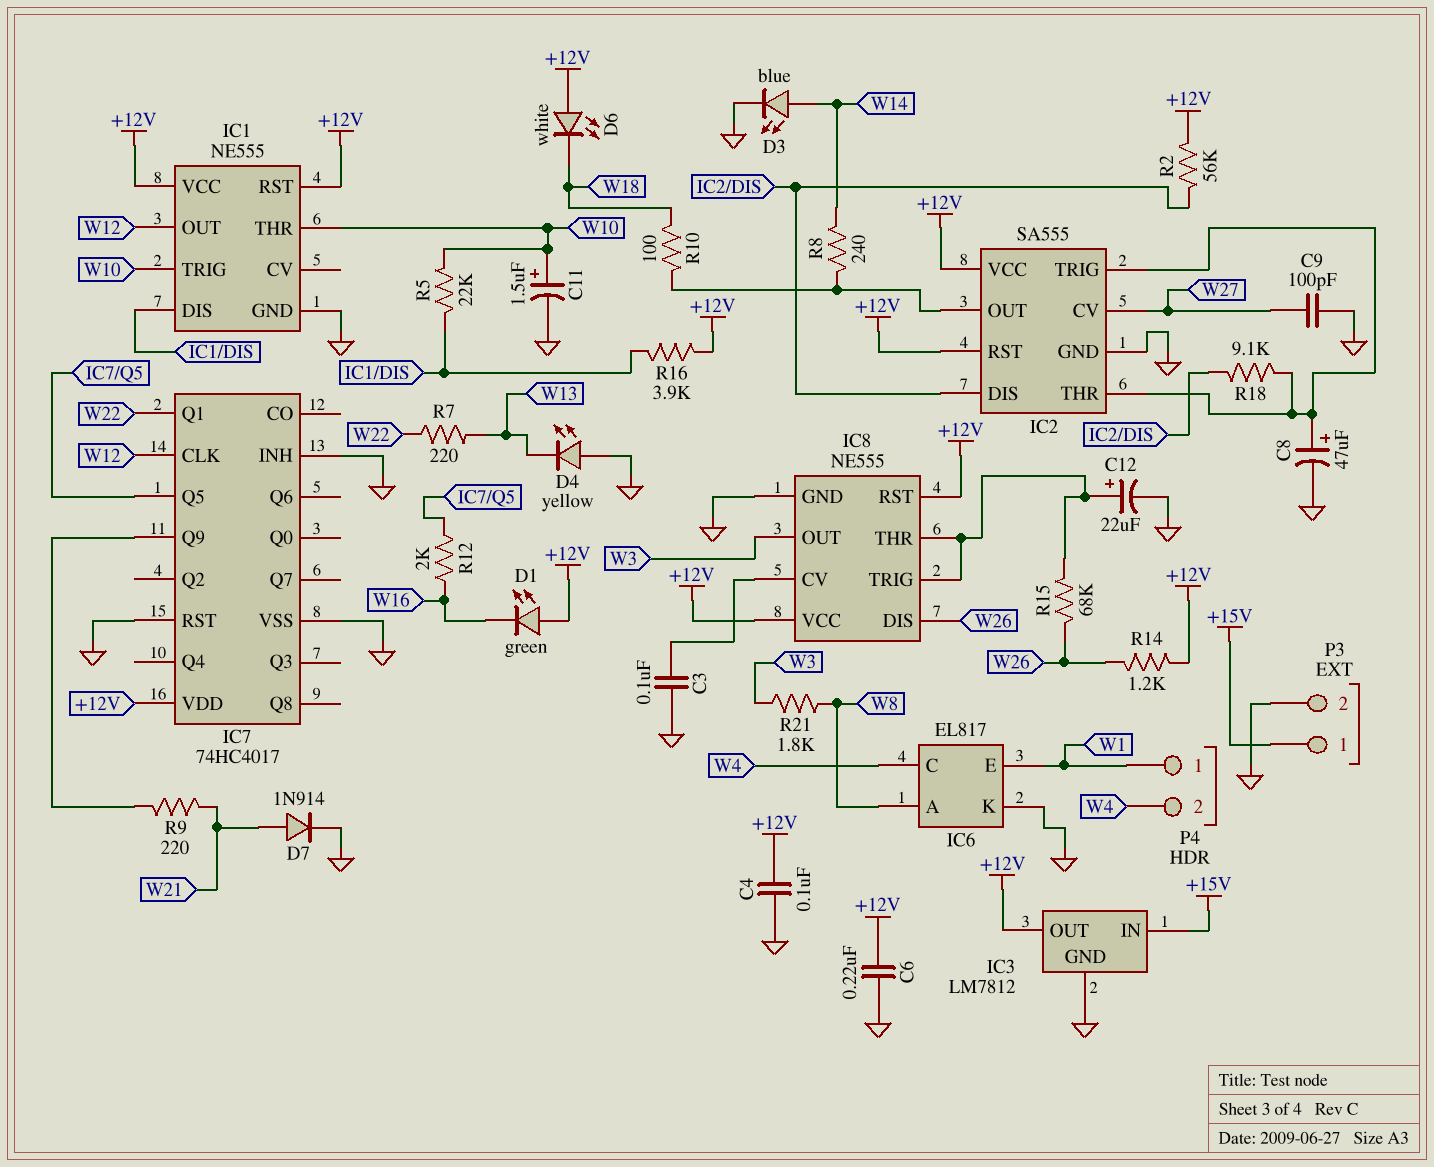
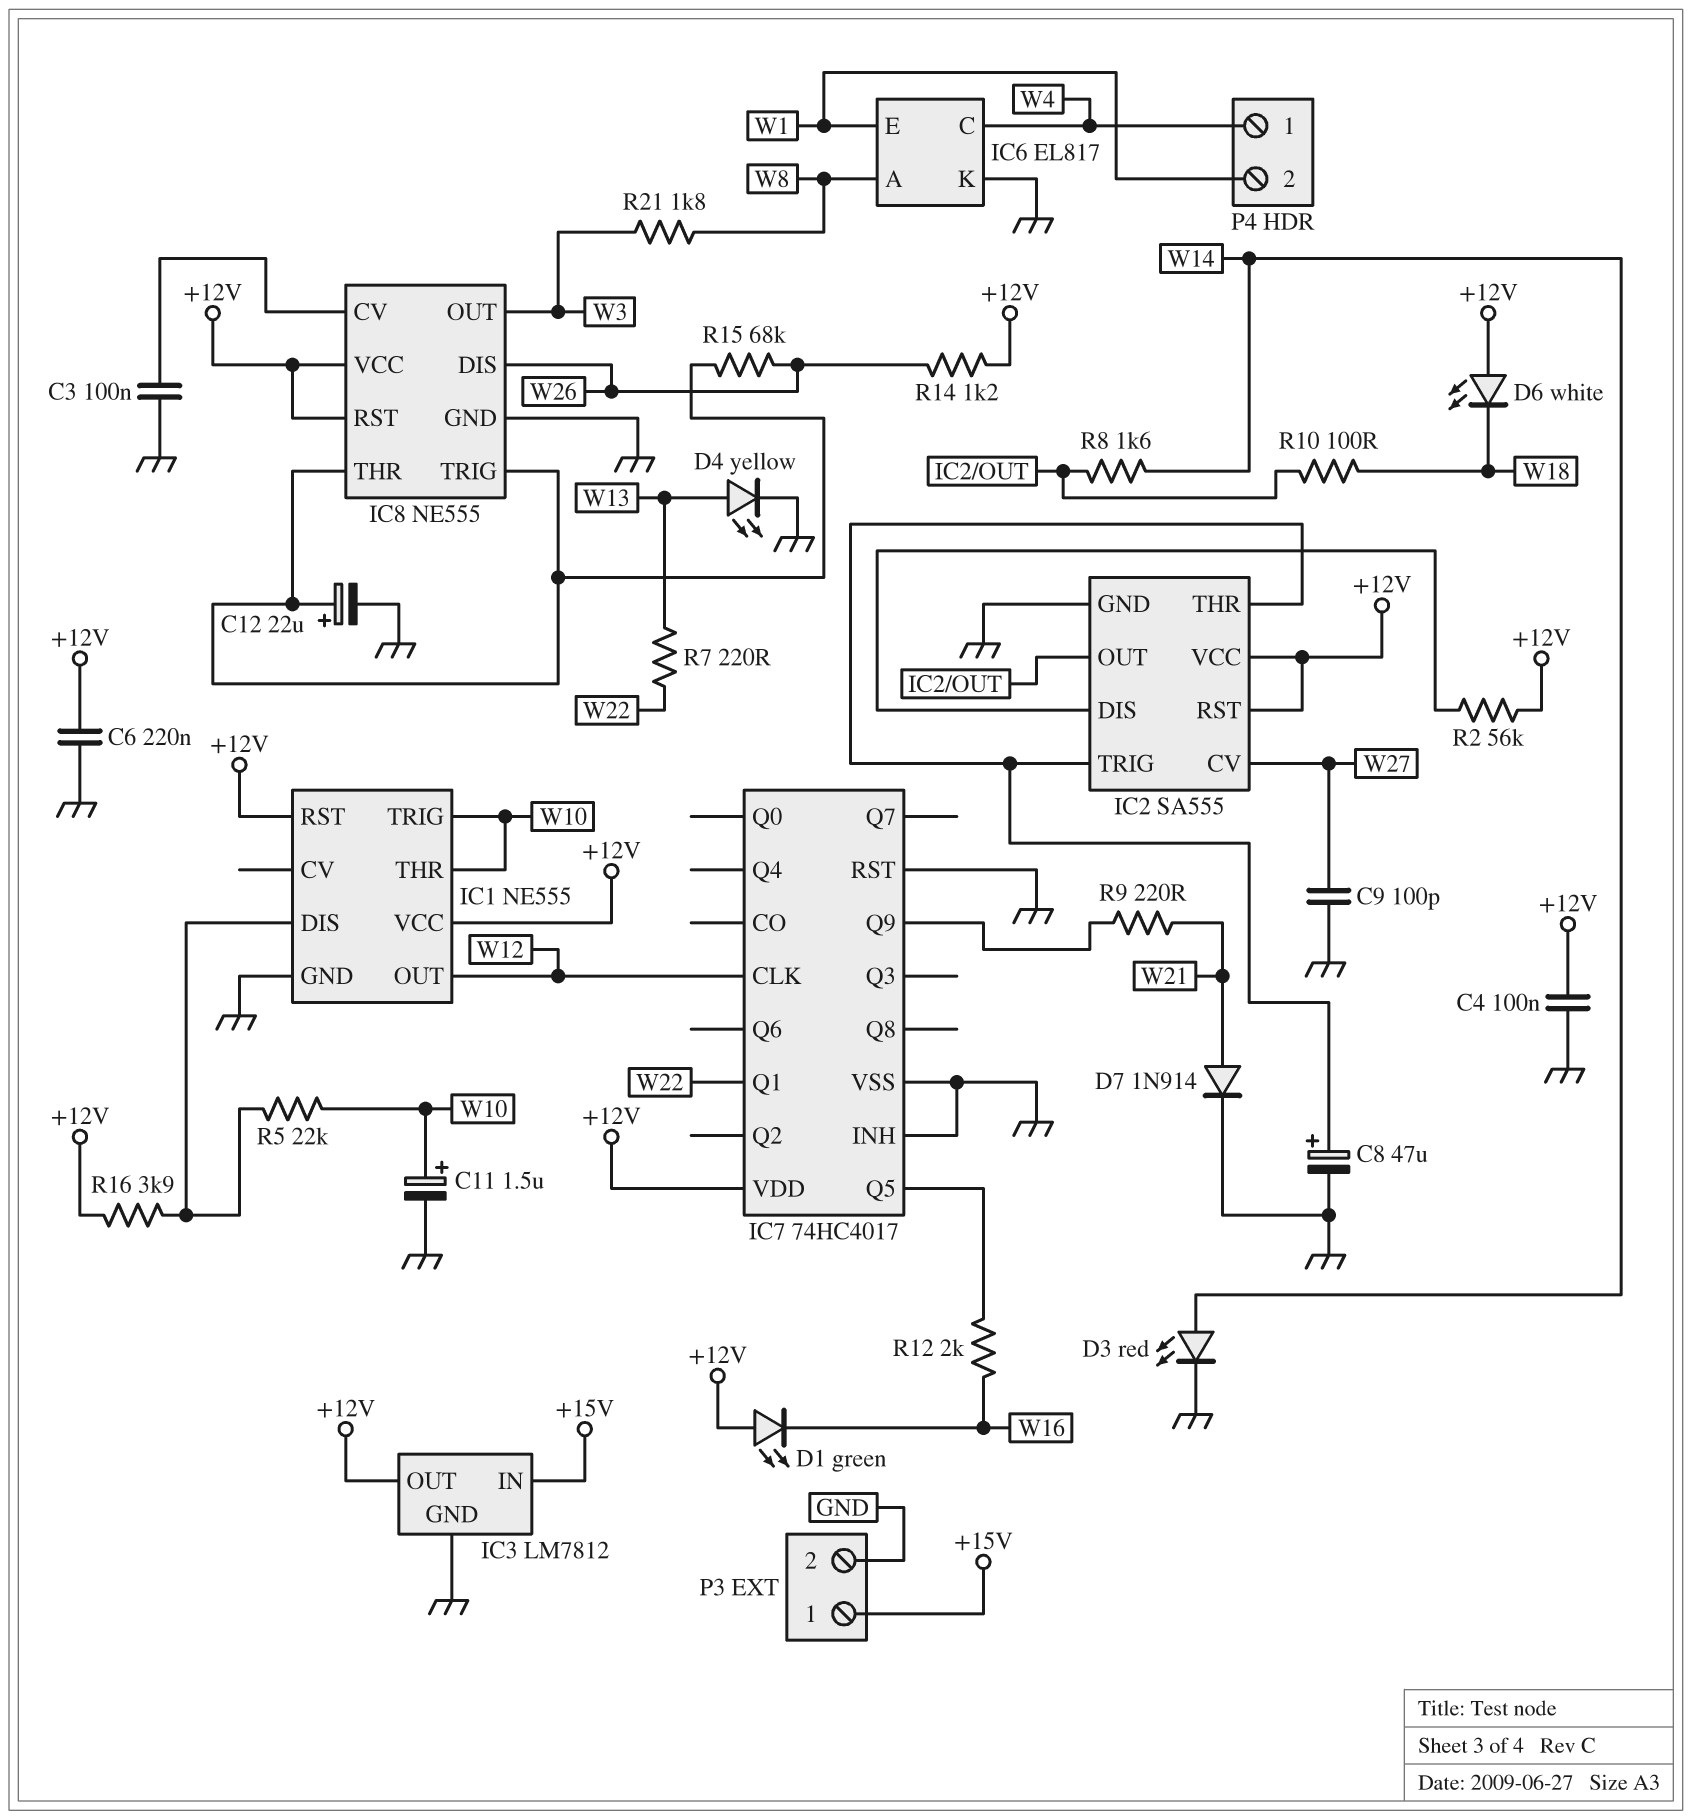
D3: LED blue (A W14, K GND) -> LED red (A W14, K GND)
D4: LED yellow (A GND, K W13) -> LED yellow (A W13, K GND)
P4 pin 1: W1 -> W4
P4 pin 2: W4 -> W1
R8: 240 (IC2/OUT, W14) -> 1.6k (IC2/OUT, W14)
R18: 9.1k (IC2/DIS, IC2/THR) -> none

